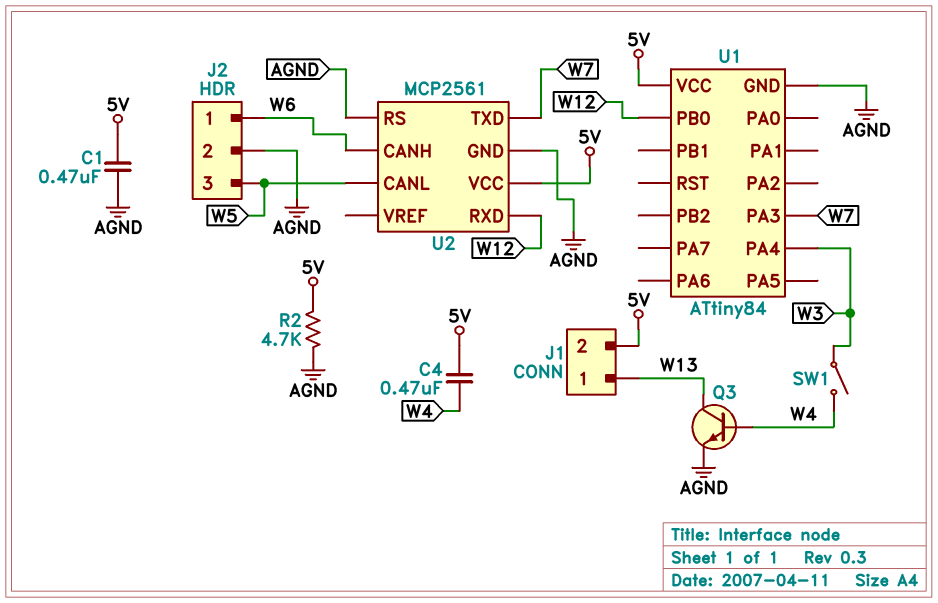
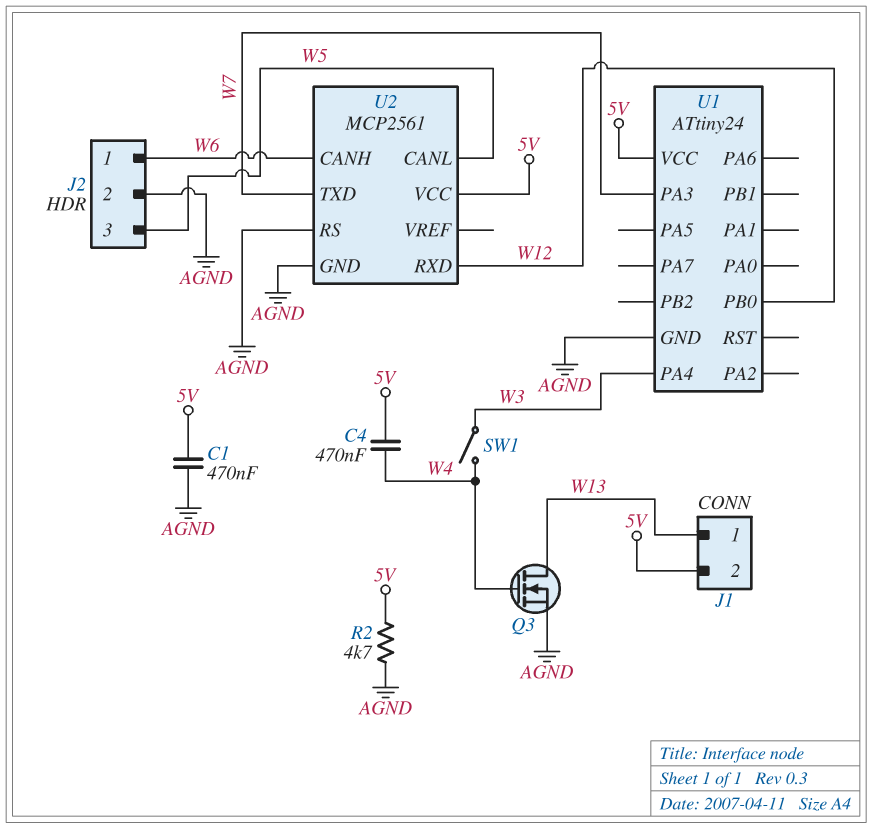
Q3: NPN (B W4, C W13, E AGND) -> NMOS (G W4, D W13, S AGND)
U1: ATtiny84 -> ATtiny24

